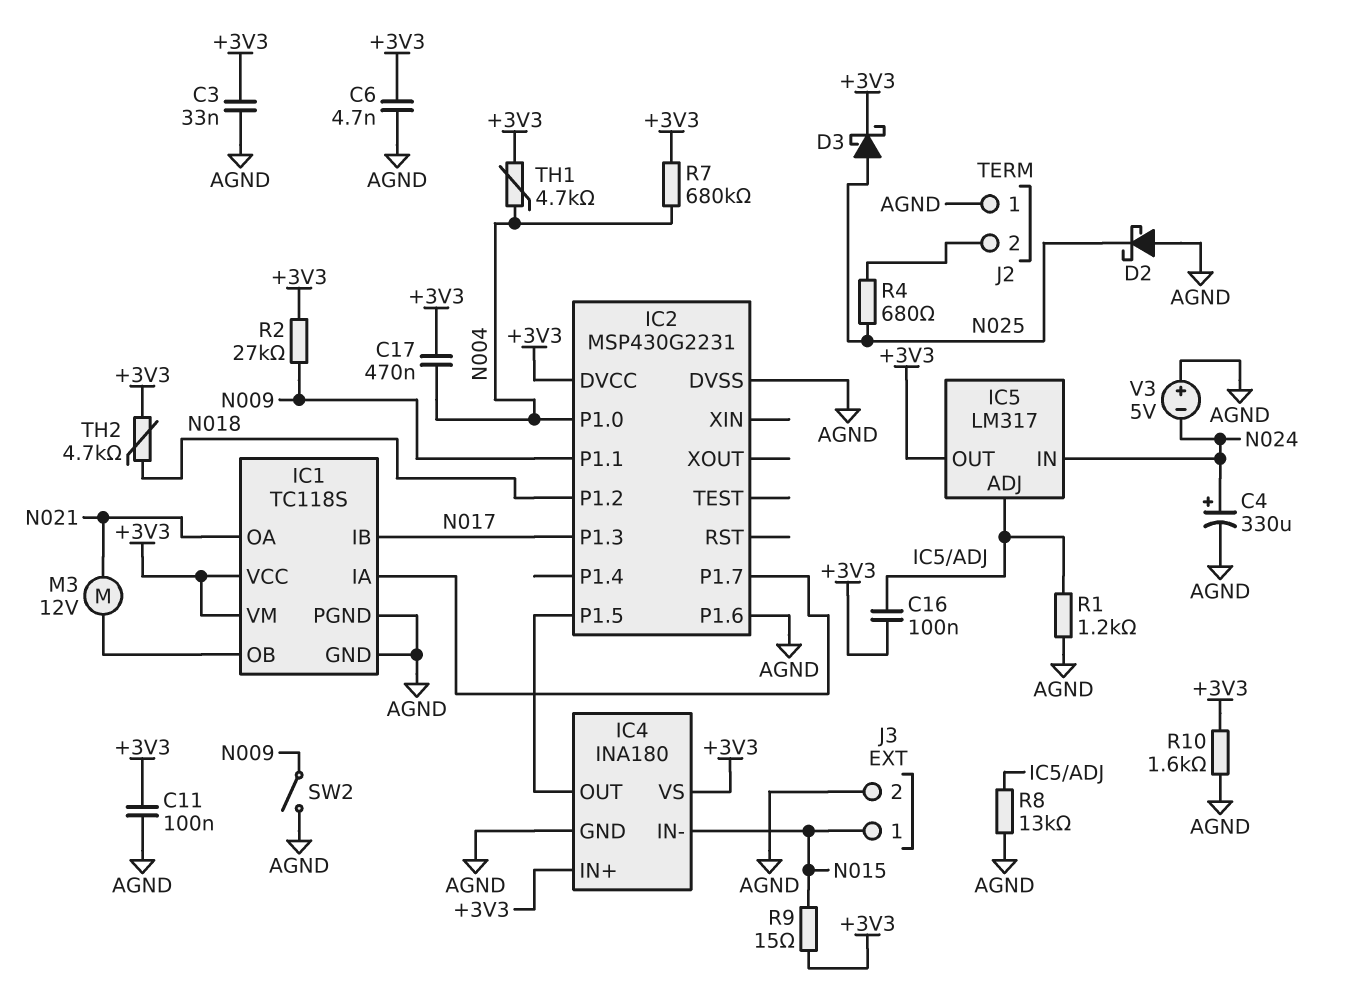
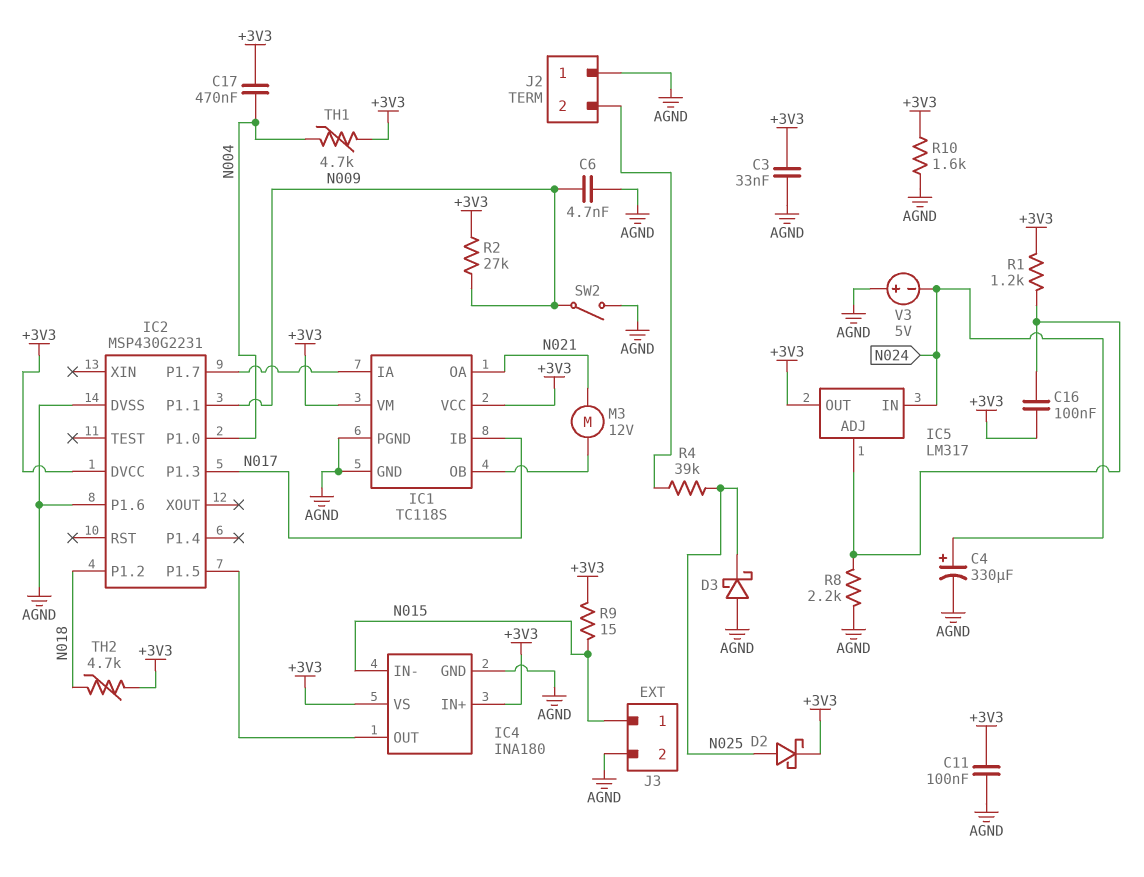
C6: 4.7nF (+3V3, AGND) -> 4.7nF (AGND, N009)
D2: schottky (A AGND, K N025) -> schottky (A N025, K +3V3)
D3: schottky (A N025, K +3V3) -> schottky (A AGND, K N025)
R1: 1.2k (AGND, IC5/ADJ) -> 1.2k (+3V3, IC5/ADJ)
R4: 680 (J2/2, N025) -> 39k (J2/2, N025)
R7: 680k (+3V3, N004) -> none
R8: 13k (AGND, IC5/ADJ) -> 2.2k (AGND, IC5/ADJ)

